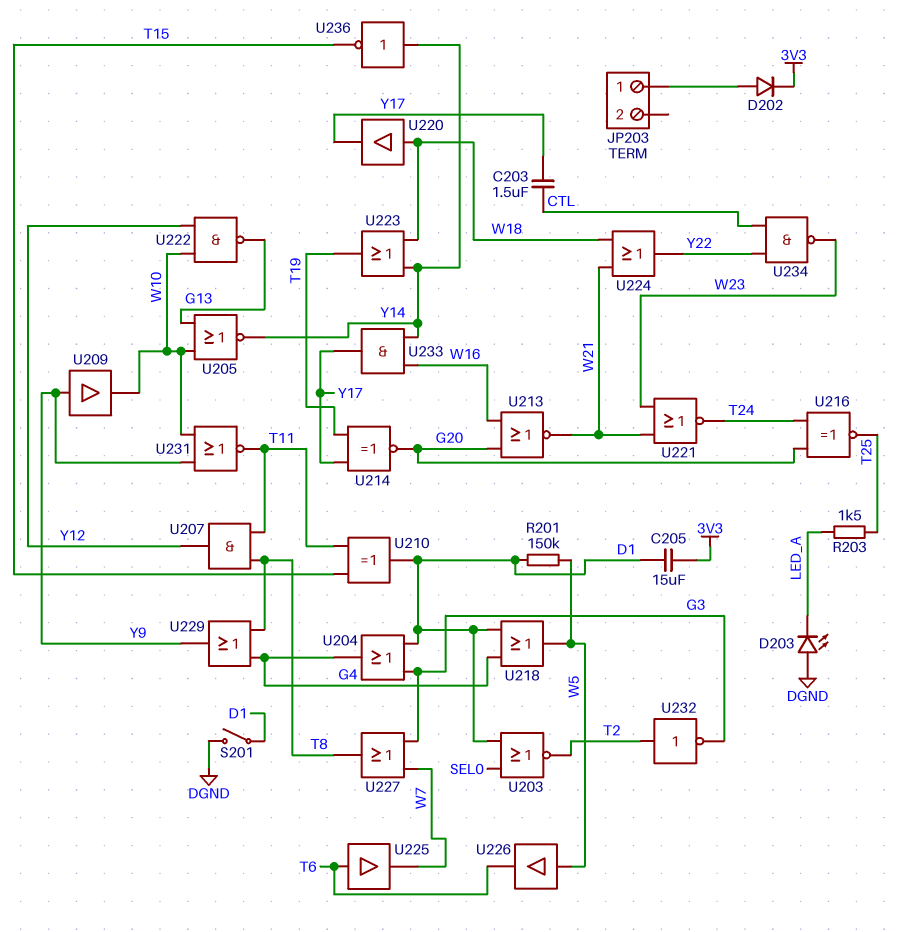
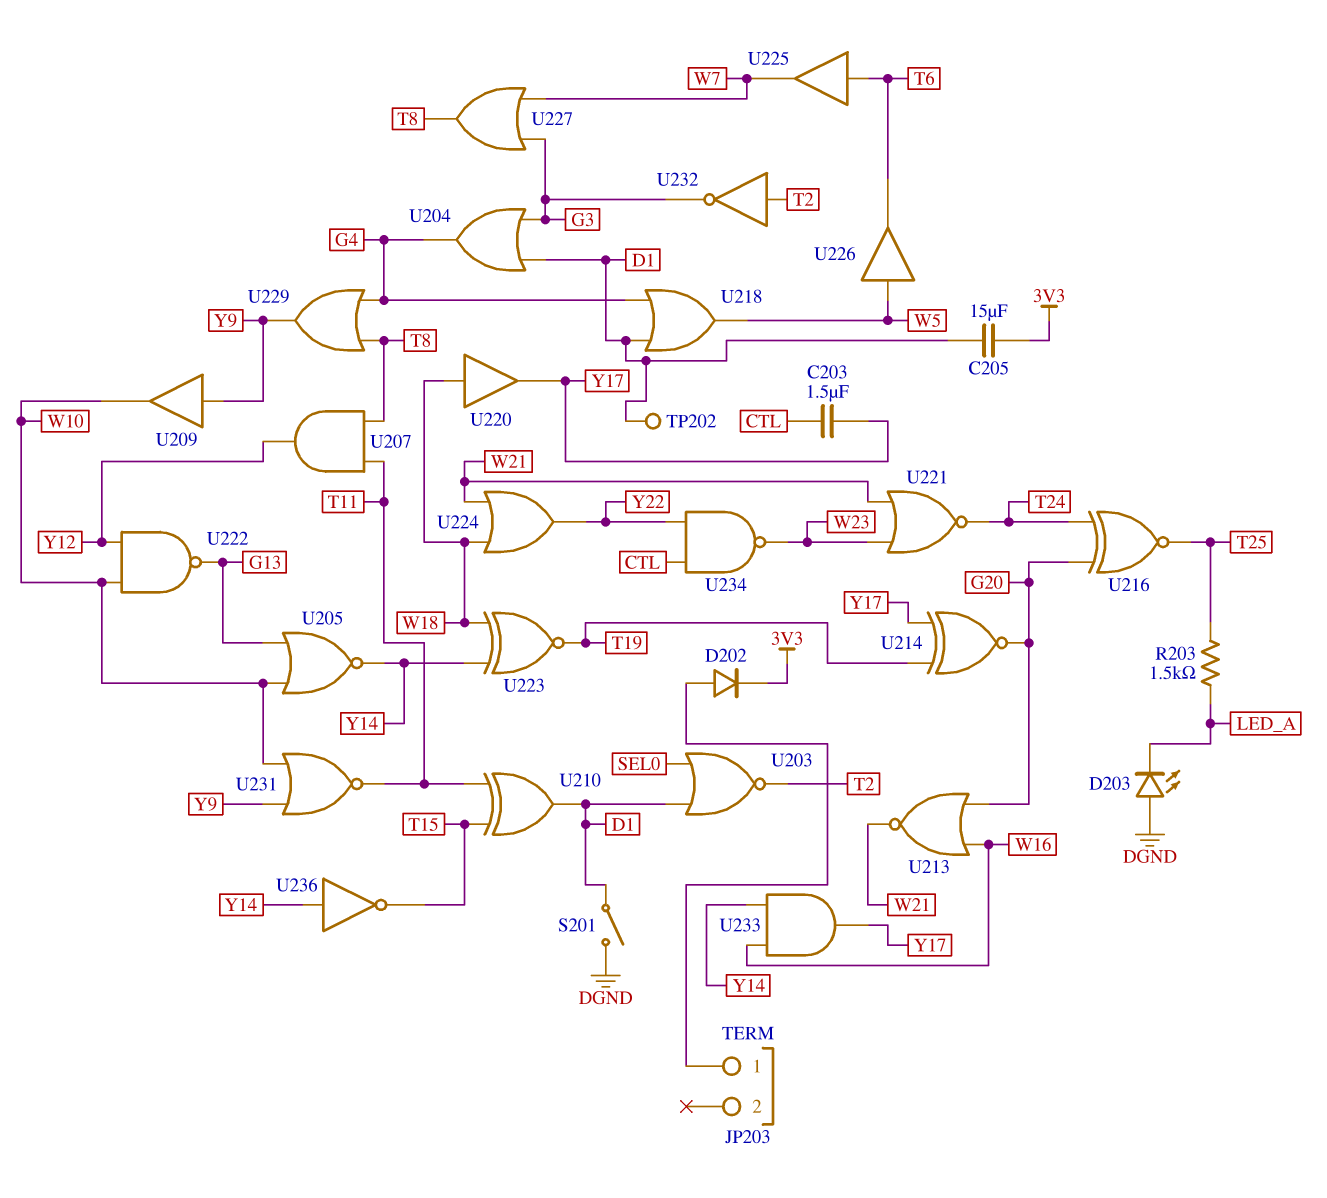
R201: 150k (D1, W5) -> none
TP202: none -> test point (D1)
U223: OR (in W18, in Y14, out T19) -> XNOR (in W18, in Y14, out T19)

